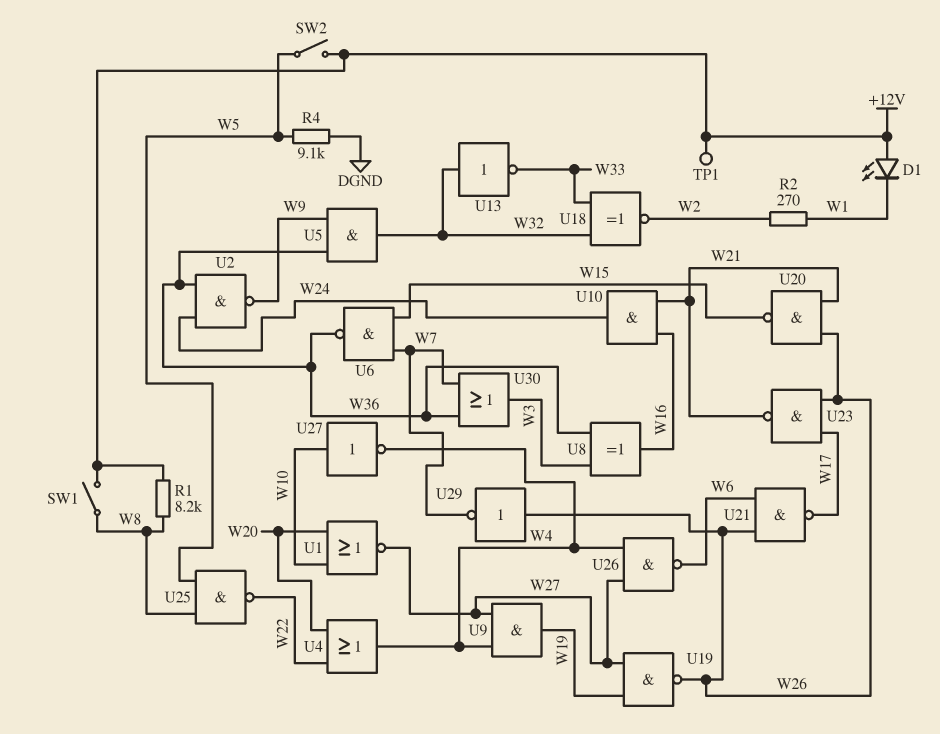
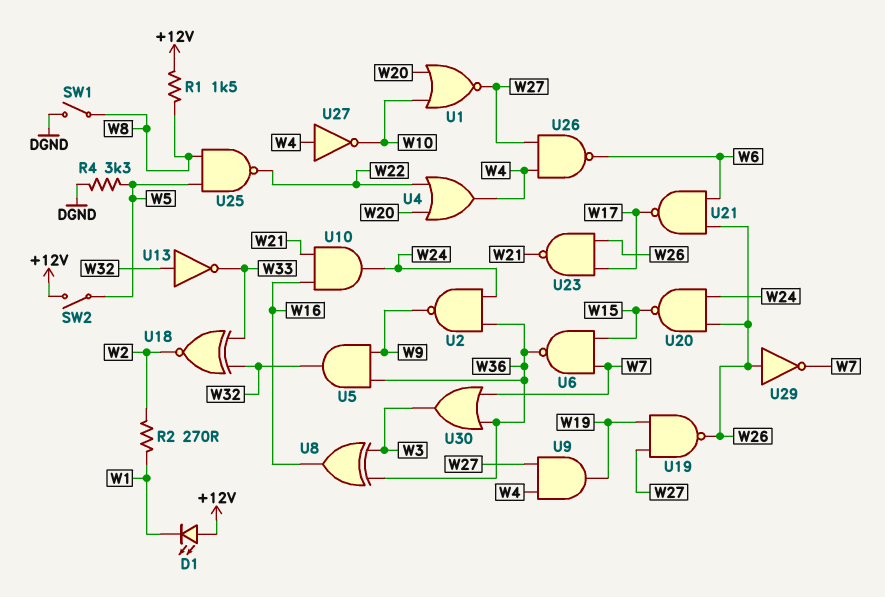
R1: 8.2k (+12V, W8) -> 1.5k (+12V, W8)
R4: 9.1k (DGND, W5) -> 3.3k (DGND, W5)
SW1: switch (+12V, W8) -> switch (DGND, W8)
TP1: test point (+12V) -> none
U20: NAND (in W21, in W26, out W15) -> NAND (in W24, in W26, out W15)
U27: NOT (in W10, out W4) -> NOT (in W4, out W10)

